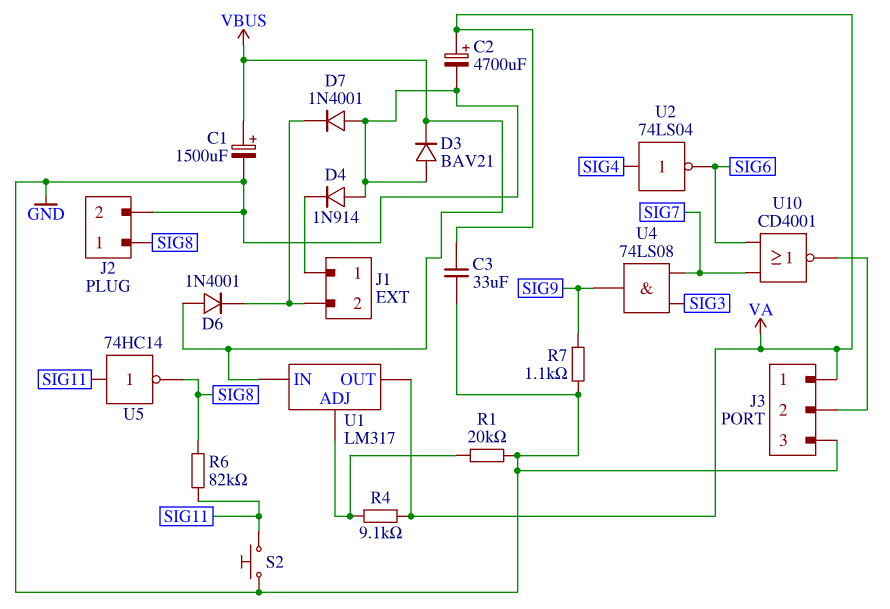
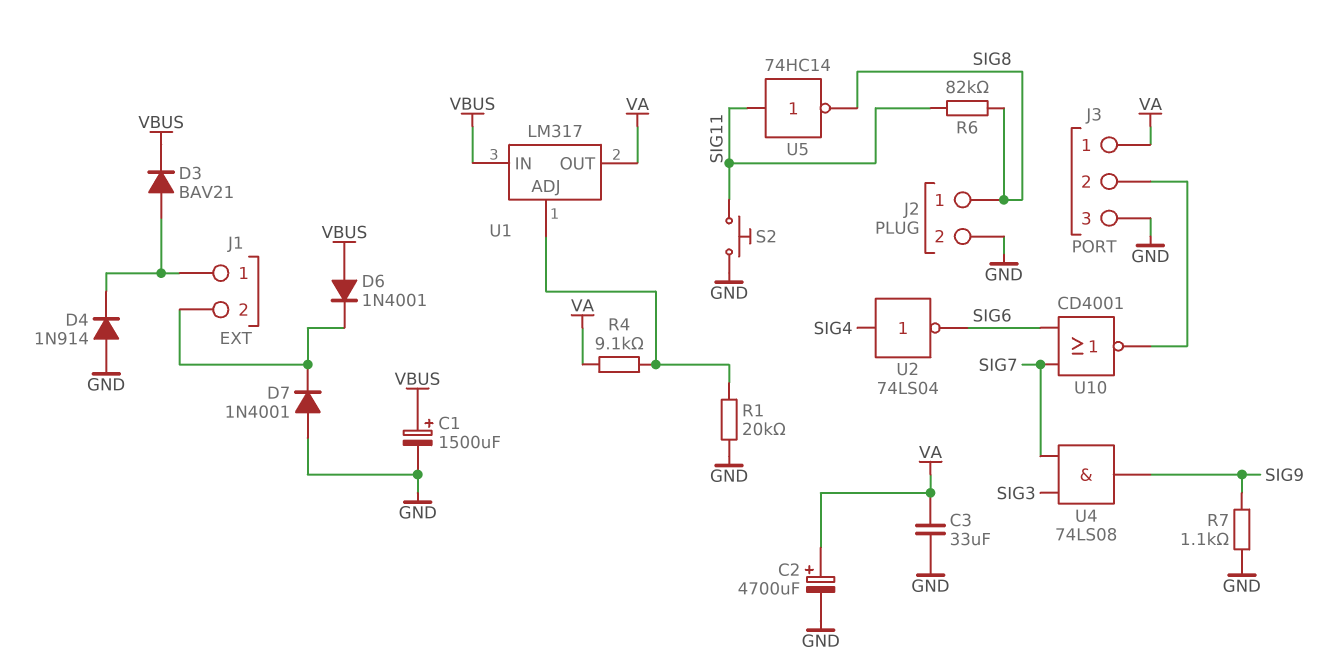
D3: diode BAV21 (A GND, K VBUS) -> diode BAV21 (A J1/1, K VBUS)

